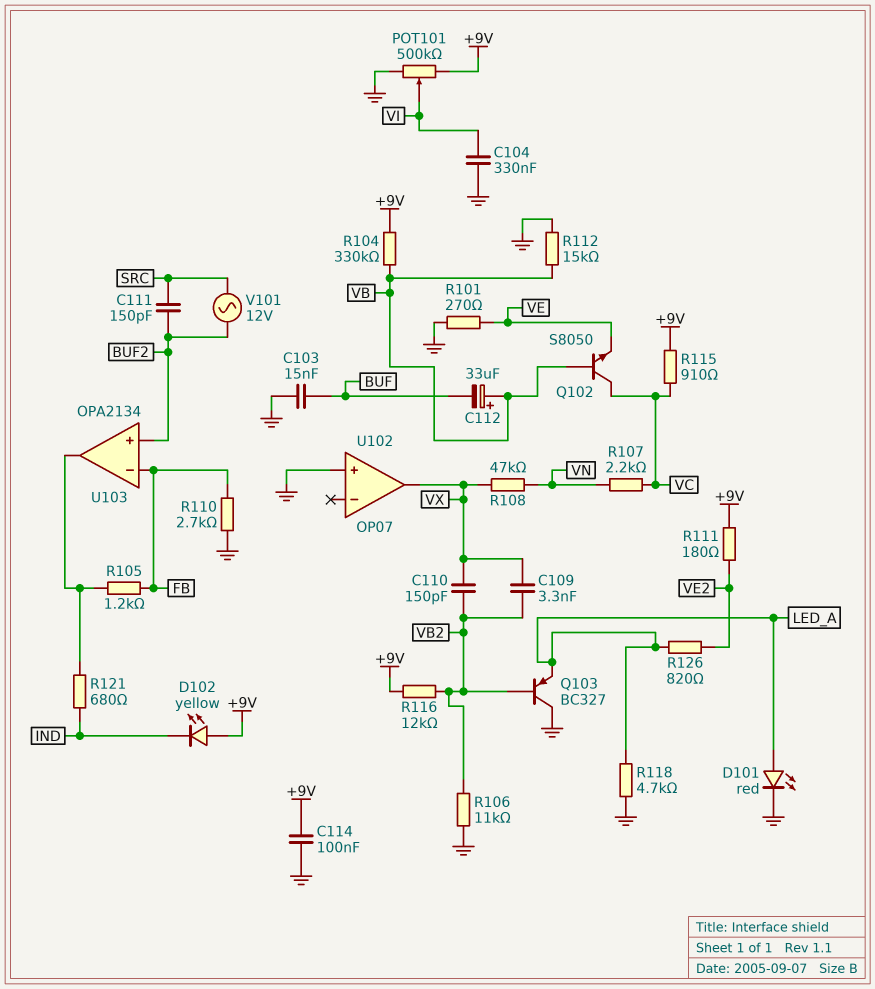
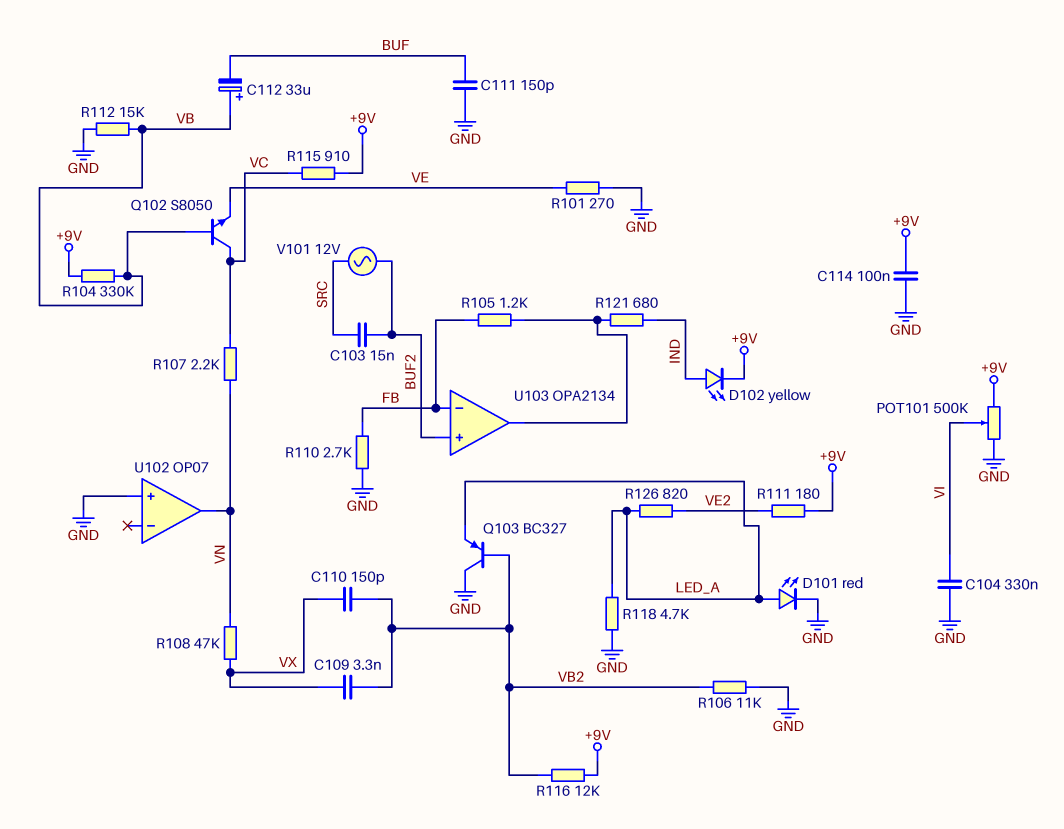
C103: 15nF (BUF, GND) -> 15nF (BUF2, SRC)
C111: 150pF (BUF2, SRC) -> 150pF (BUF, GND)
D102: LED yellow (A +9V, K IND) -> LED yellow (A IND, K +9V)
U102 pin out: VX -> VN

